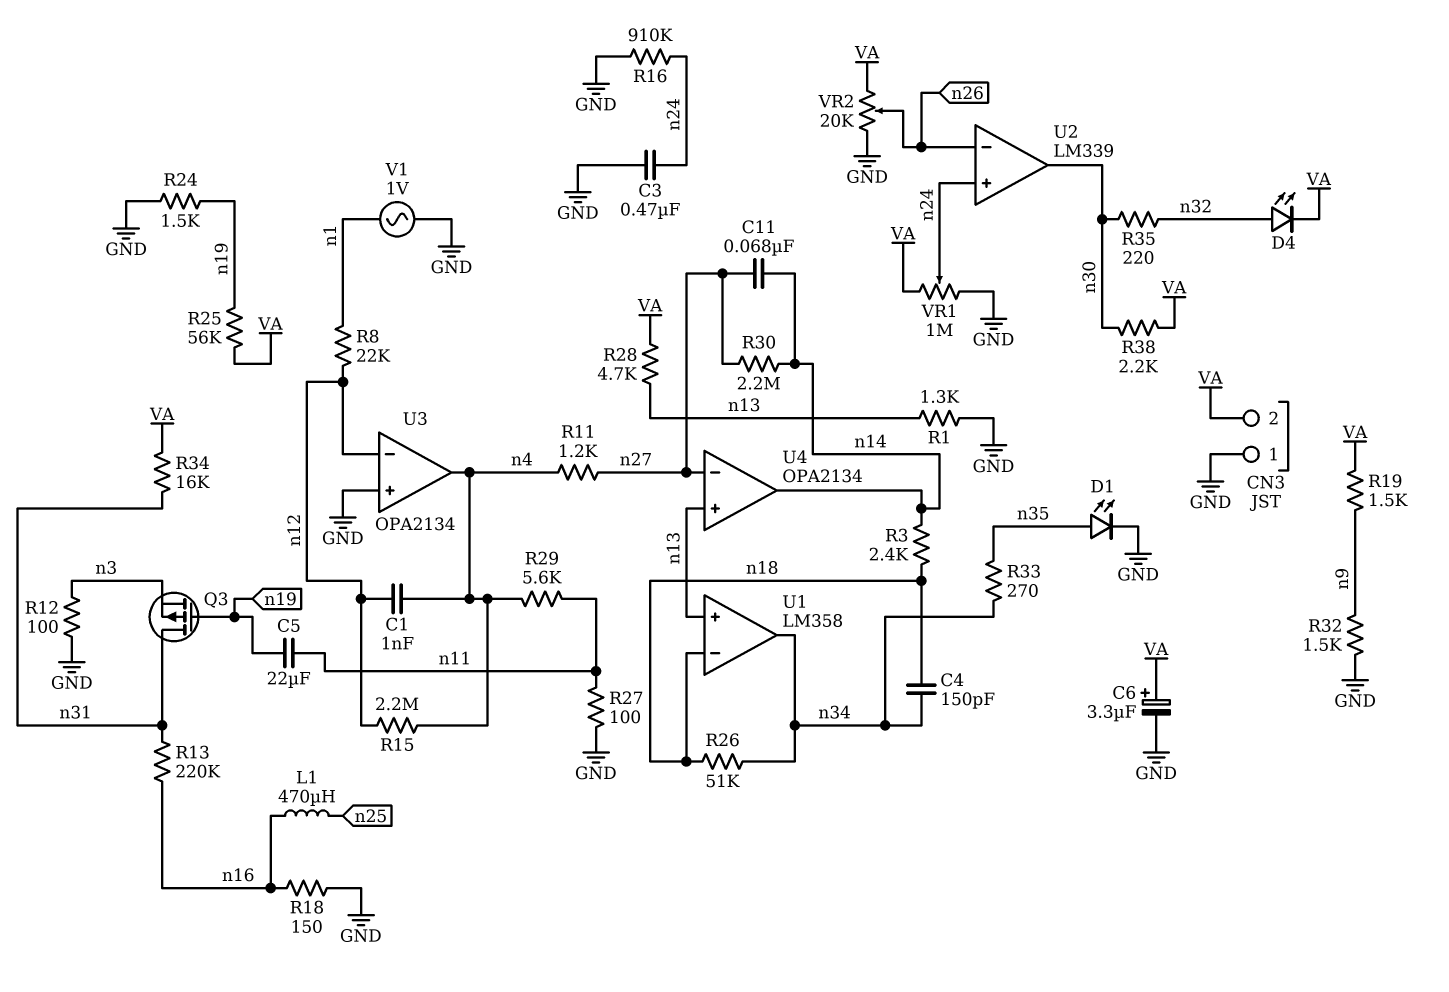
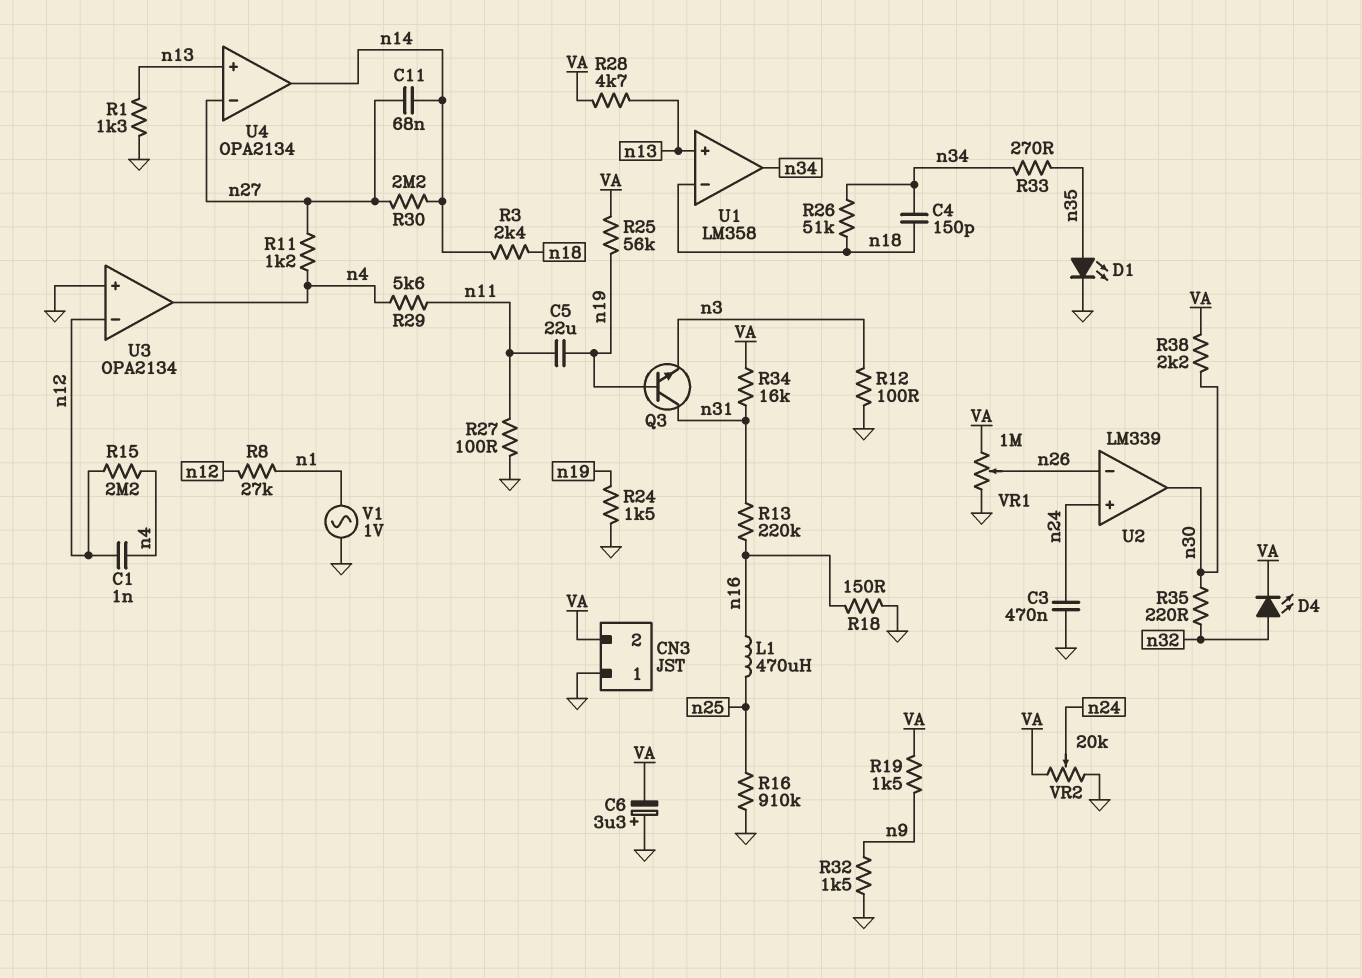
C6: 3.3uF (plus VA, minus GND) -> 3.3uF (plus GND, minus VA)
Q3: PMOS (G n19, D n31, S n3) -> NPN (B n19, C n31, E n3)
R8: 22k (n1, n12) -> 27k (n1, n12)
R16: 910k (GND, n24) -> 910k (GND, n25)
VR1: 1M (GND, VA, wiper n24) -> 1M (GND, VA, wiper n26)
VR2: 20k (GND, VA, wiper n26) -> 20k (GND, VA, wiper n24)

